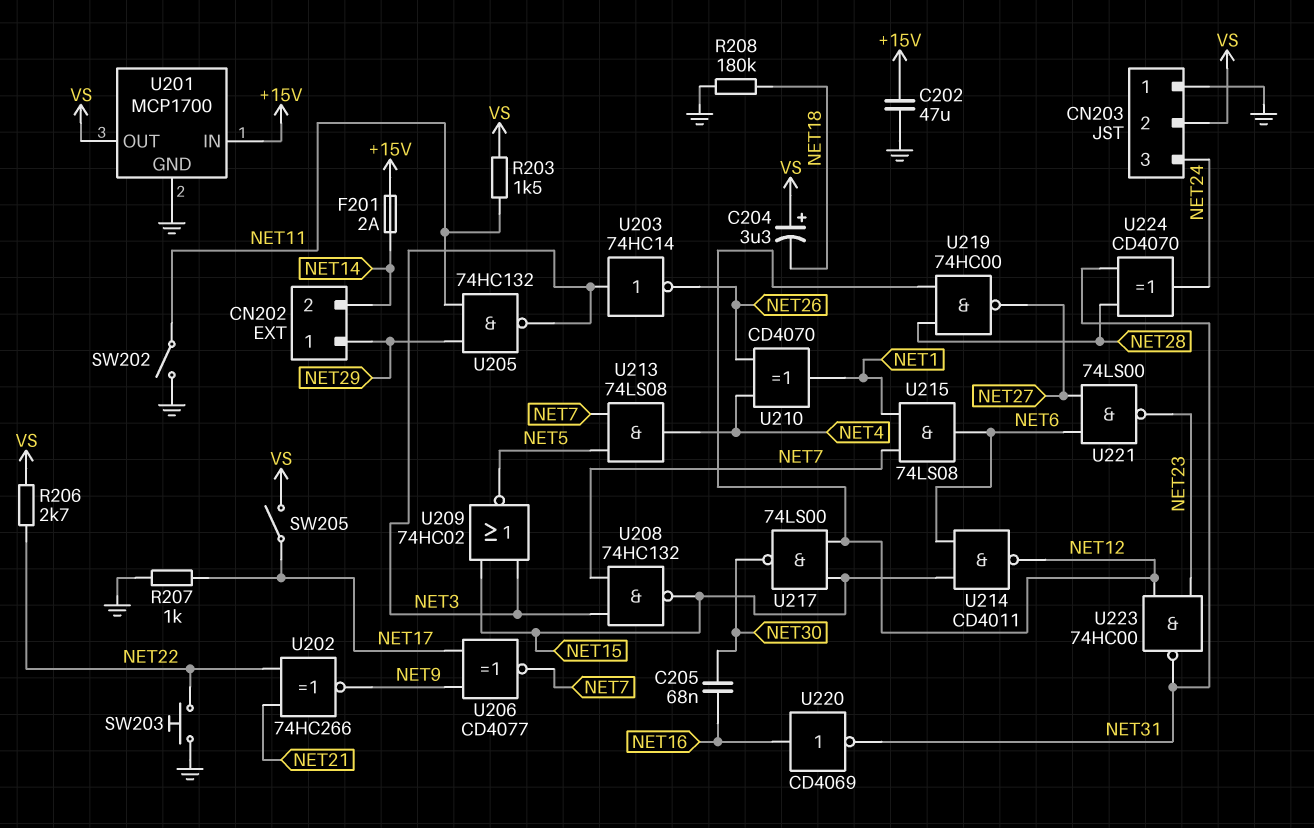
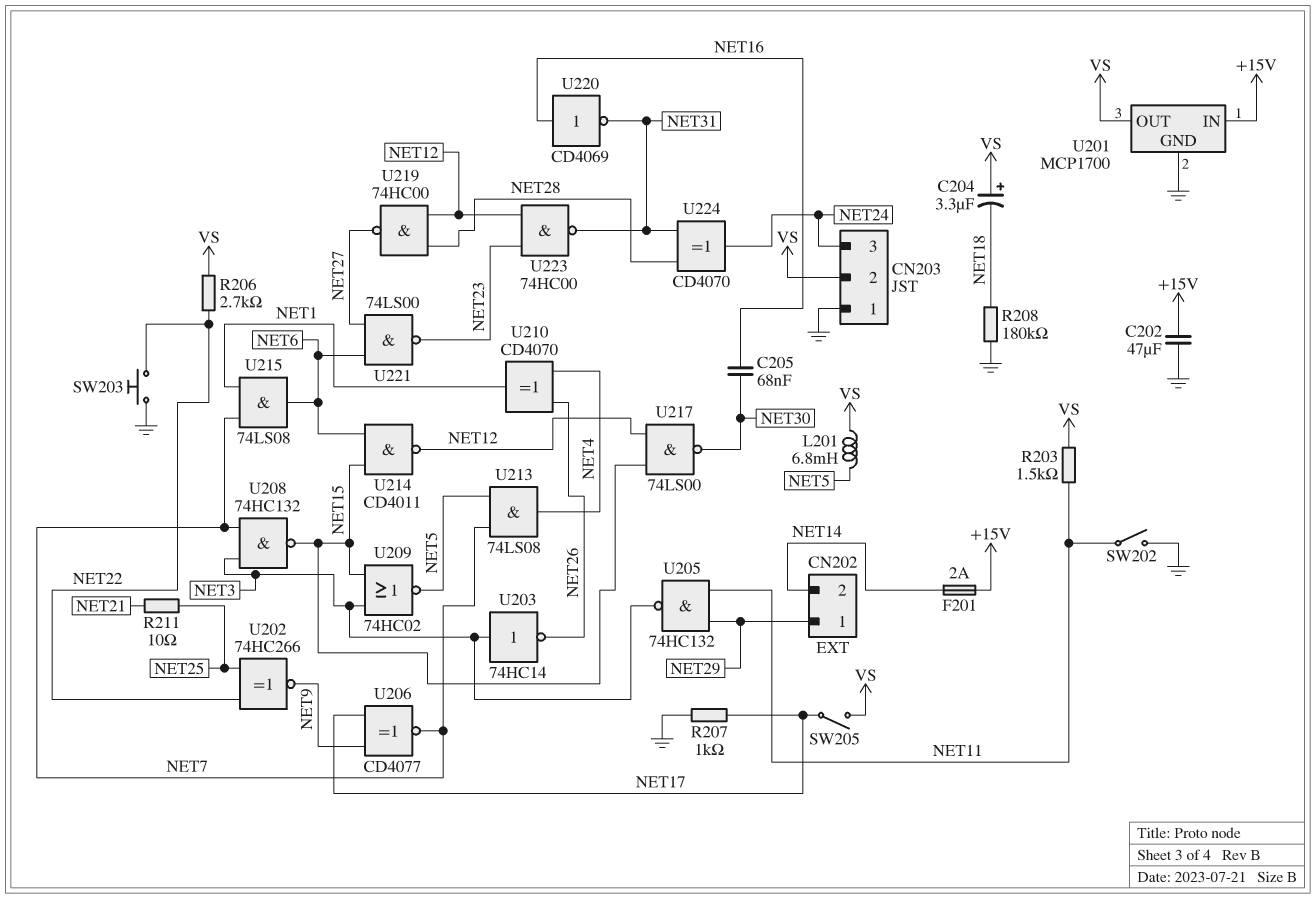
L201: none -> 6.8mH (NET5, VS)
R211: none -> 10 (NET21, NET25)
U202: XNOR 74HC266 (in NET21, in NET22, out NET9) -> XNOR 74HC266 (in NET22, in NET25, out NET9)

